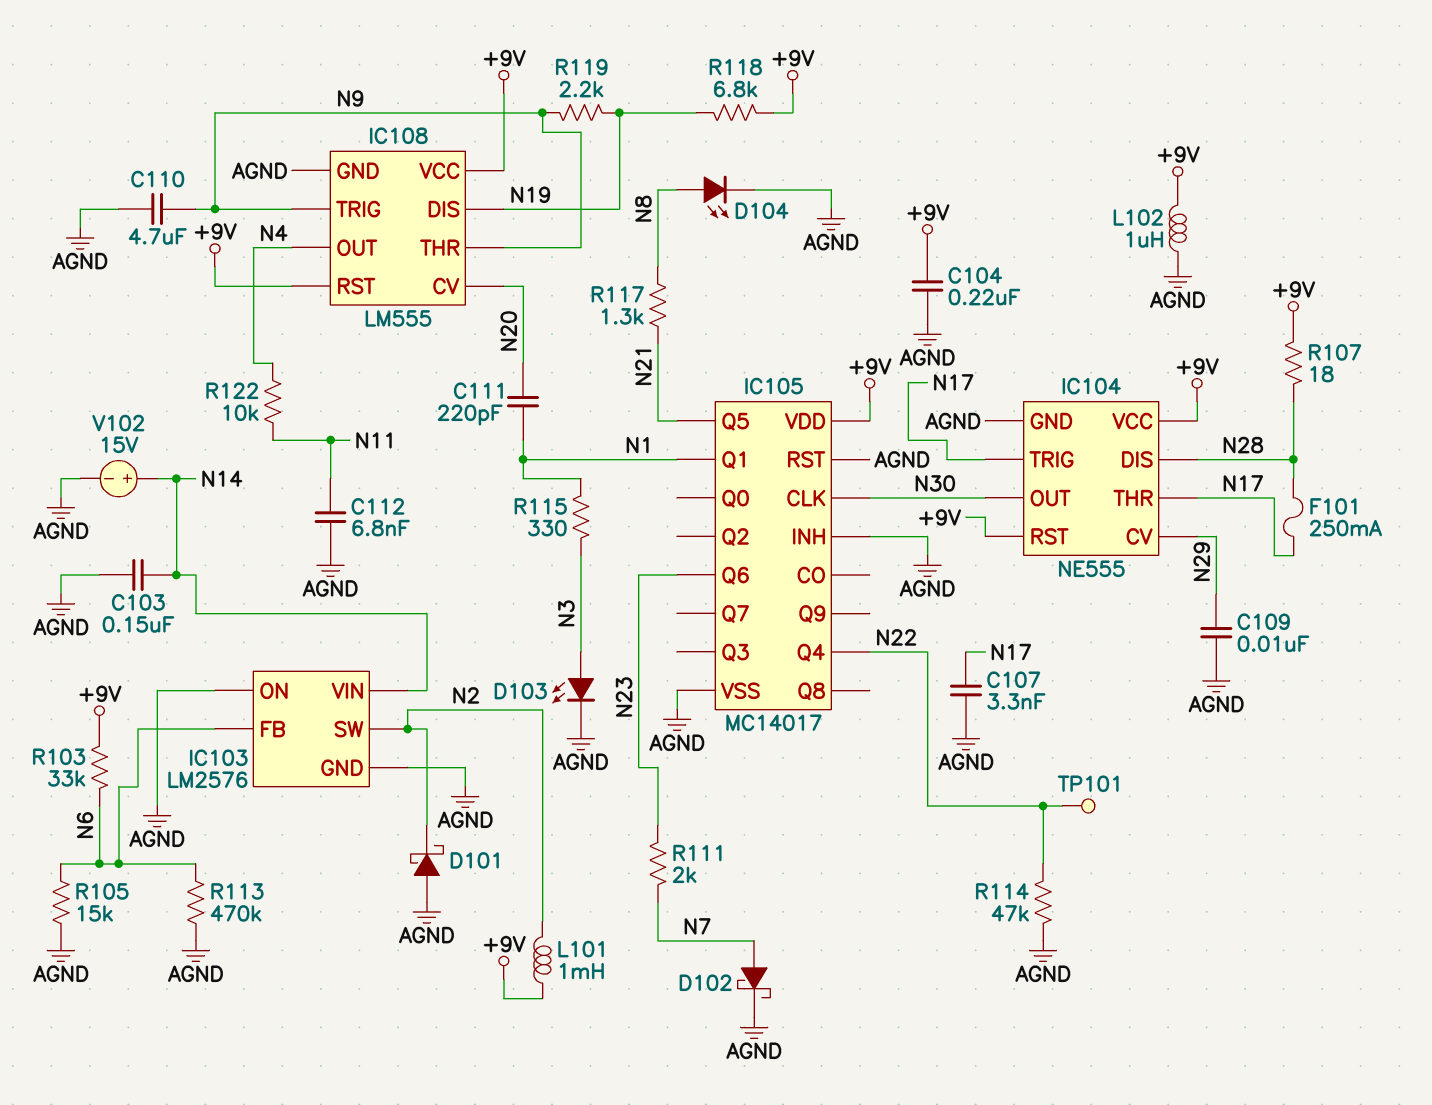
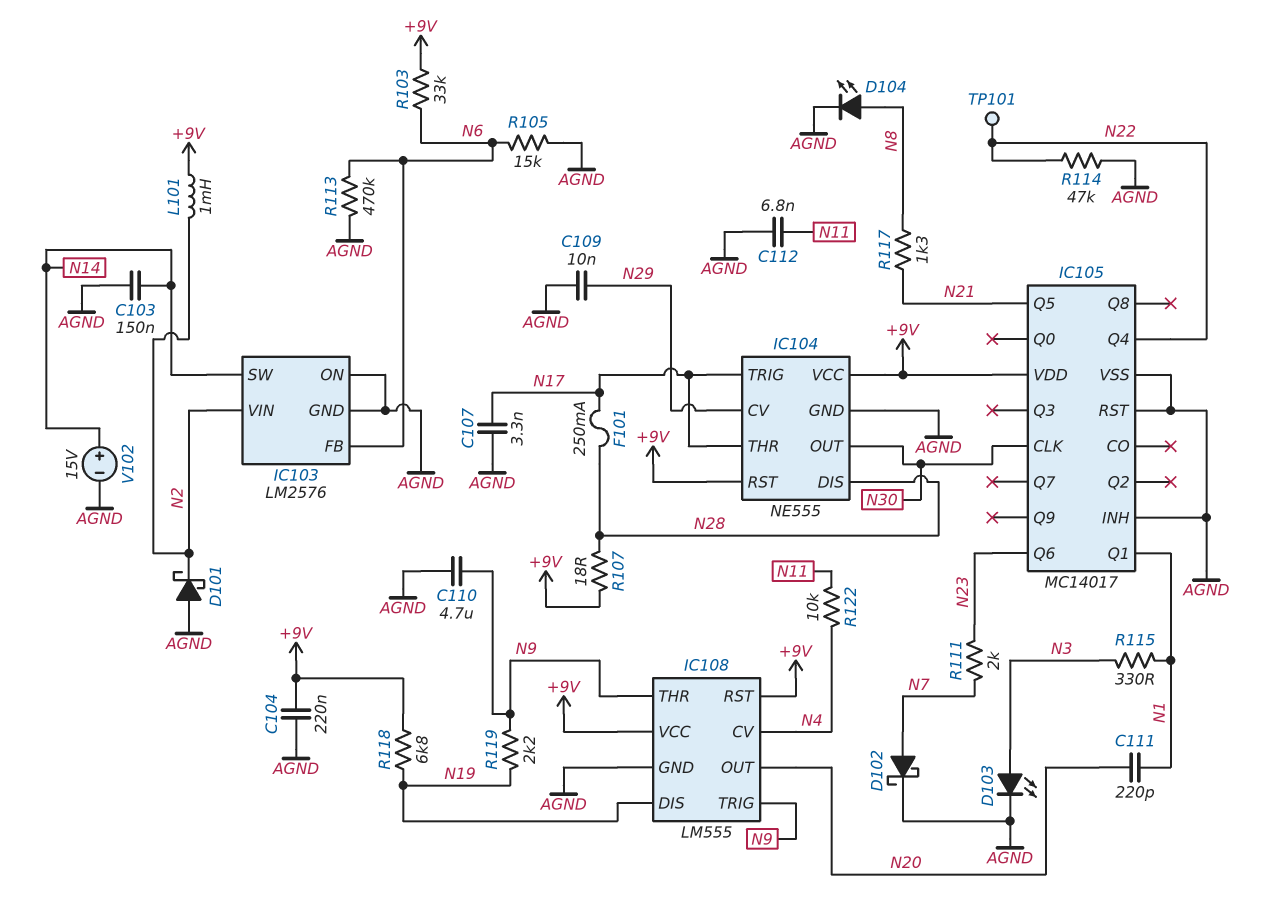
IC103 pin SW: N2 -> N14
IC103 pin VIN: N14 -> N2
IC108 pin CV: N20 -> N4
IC108 pin OUT: N4 -> N20
L102: 1uH (+9V, AGND) -> none

